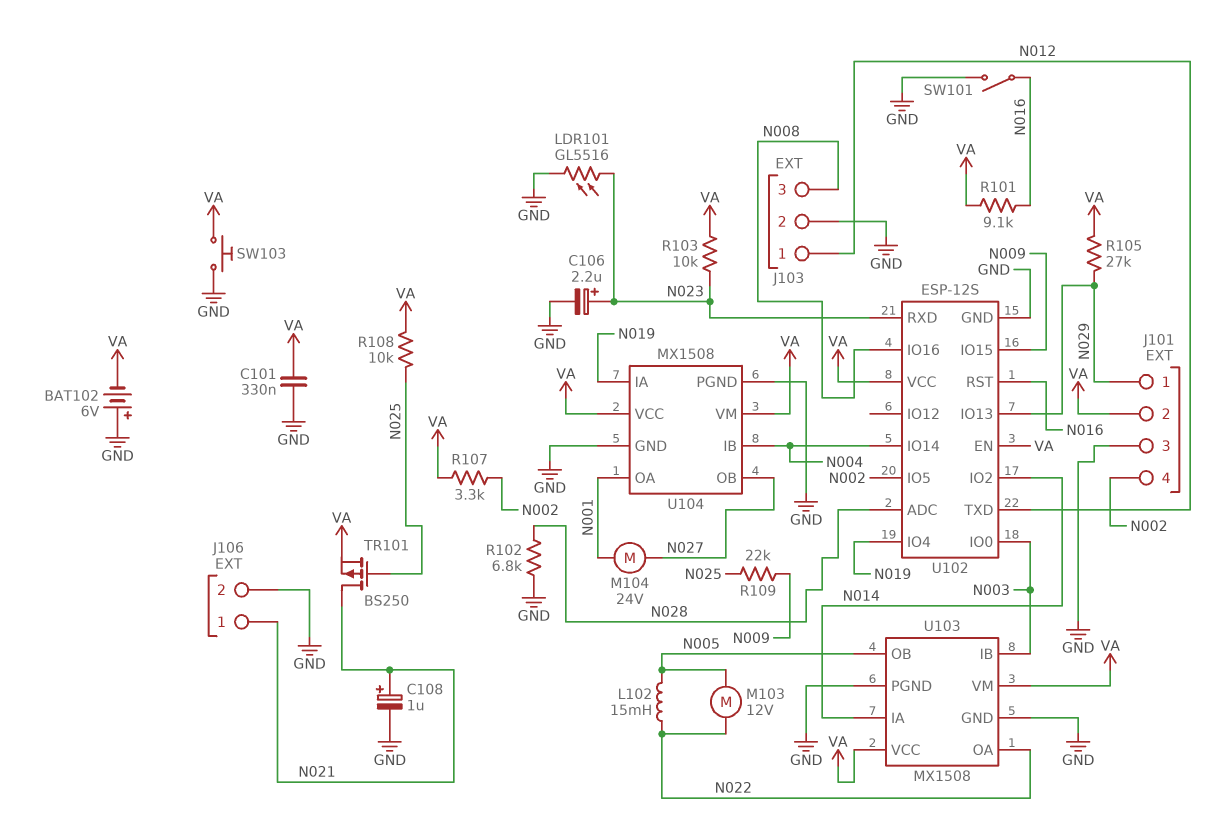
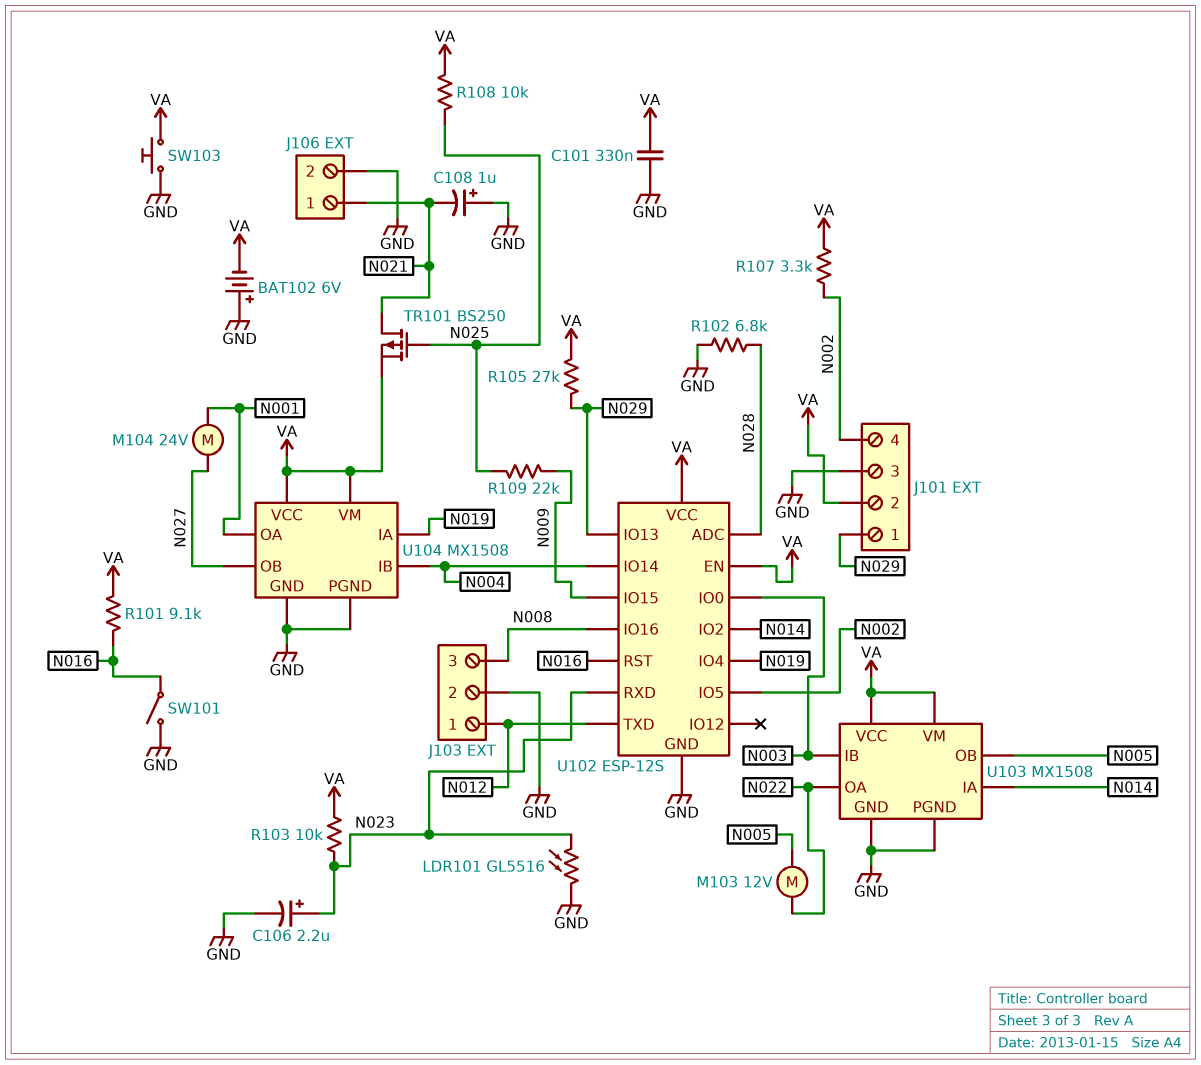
C108: 1uF (plus N021, minus GND) -> 1uF (plus GND, minus N021)
L102: 15mH (N005, N022) -> none

